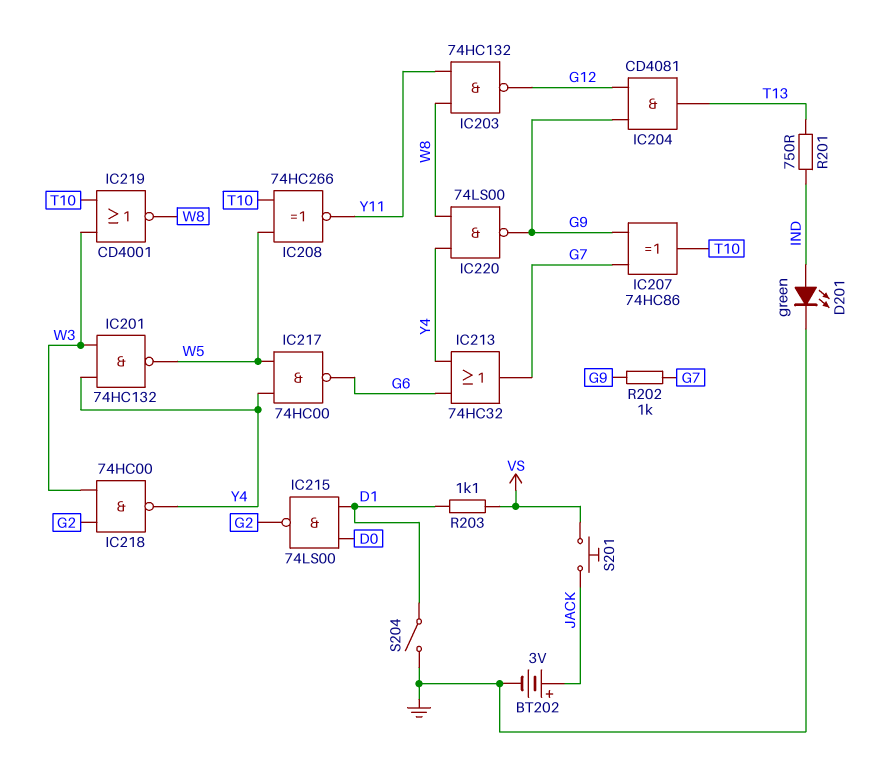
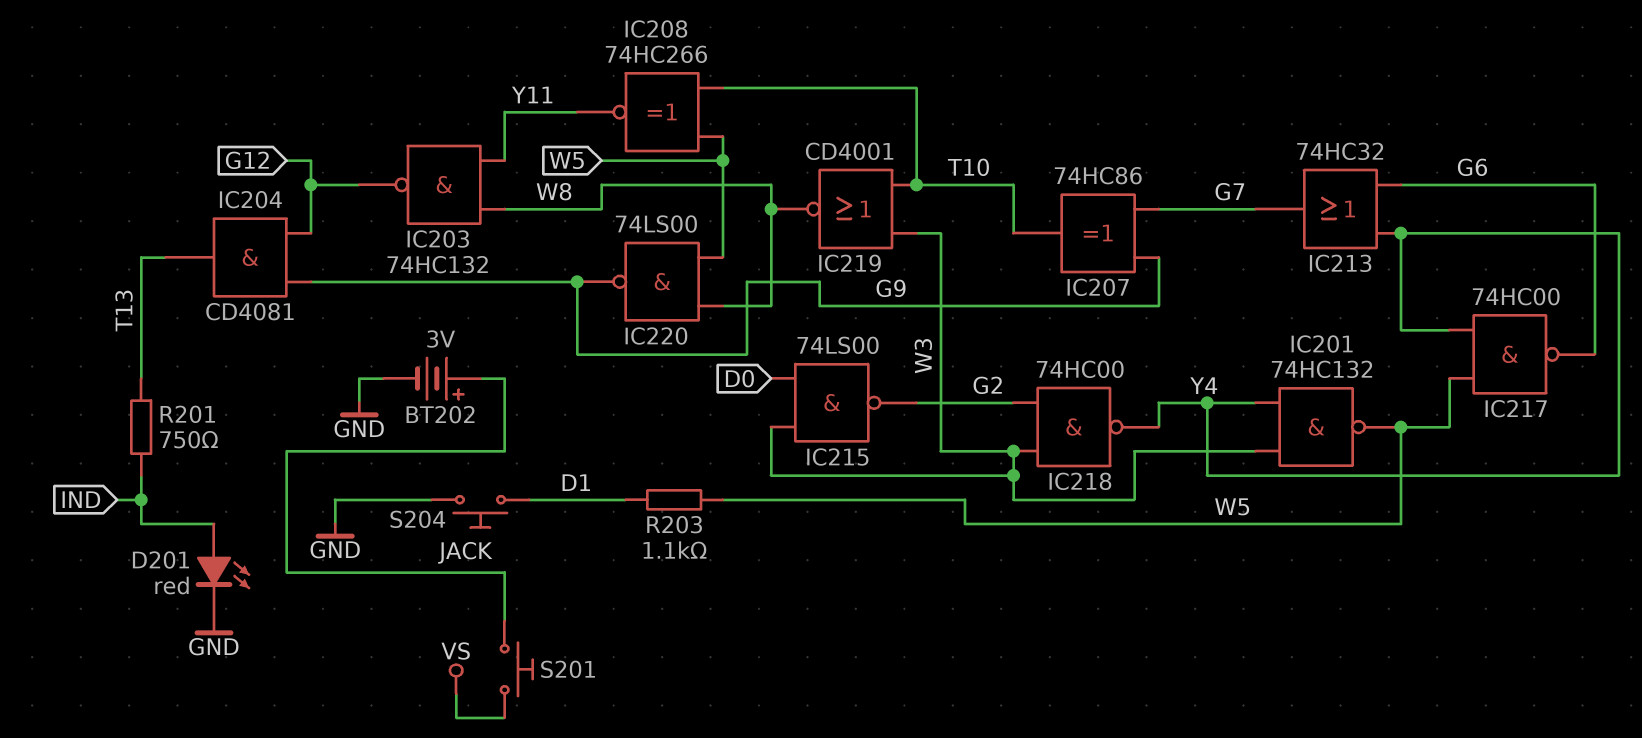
D201: LED green (A IND, K GND) -> LED red (A IND, K GND)
IC215: NAND 74LS00 (in D0, in D1, out G2) -> NAND 74LS00 (in D0, in W3, out G2)
IC220: NAND 74LS00 (in W8, in Y4, out G9) -> NAND 74LS00 (in W5, in W8, out G9)
R202: 1k (G7, G9) -> none
R203: 1.1k (D1, VS) -> 1.1k (D1, W5)
S204: switch (D1, GND) -> button (D1, GND)

